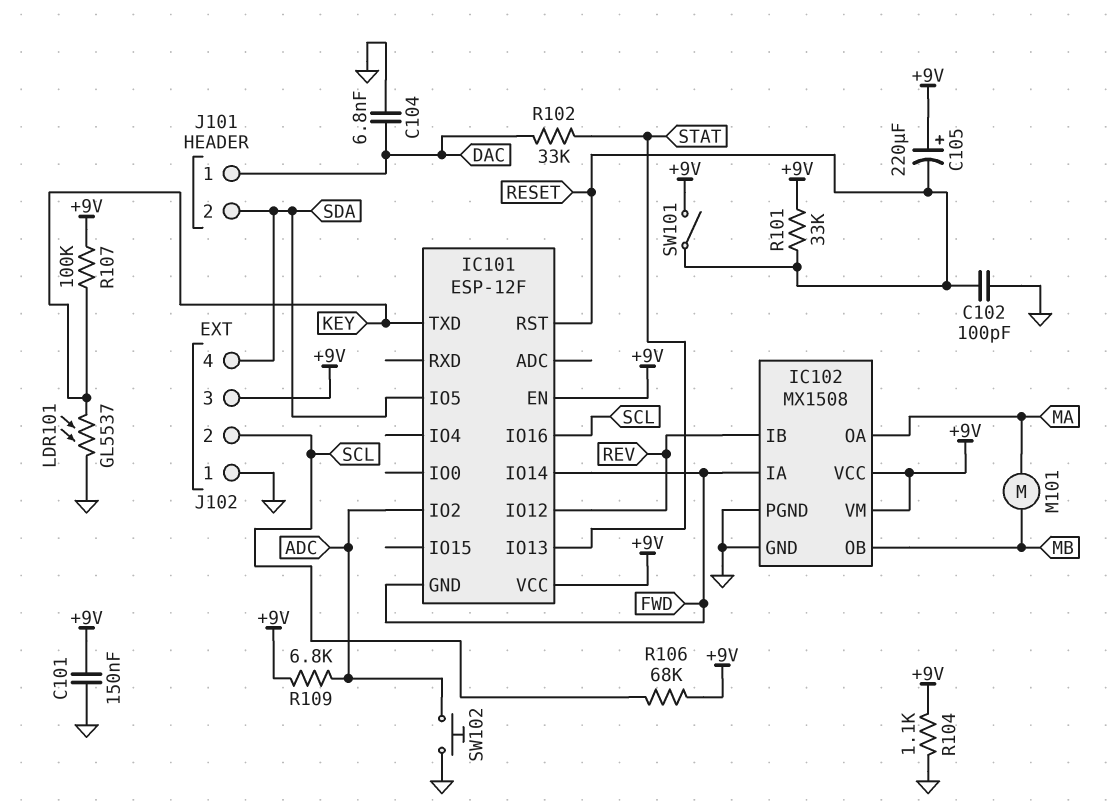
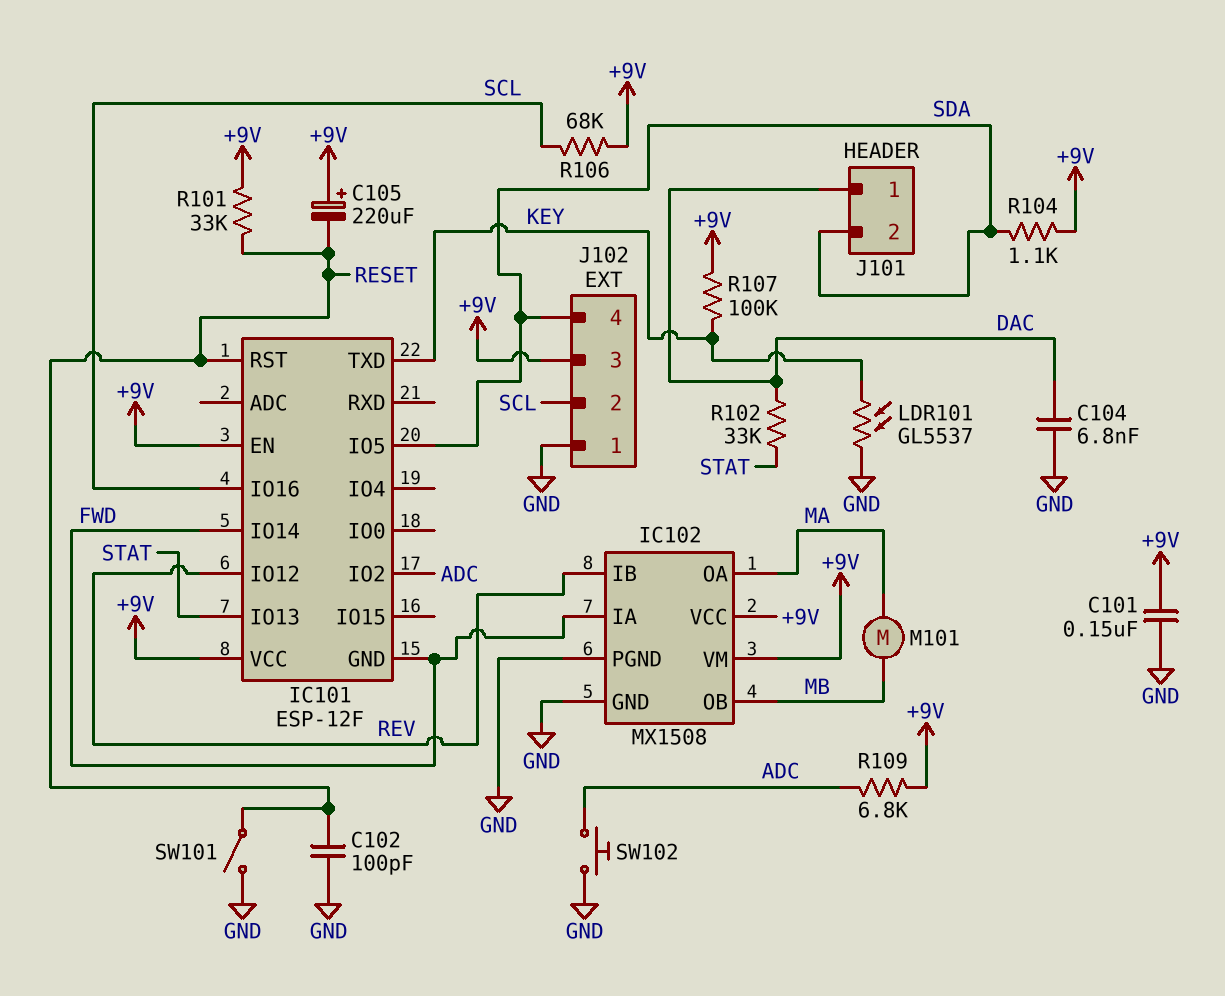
R104: 1.1k (+9V, GND) -> 1.1k (+9V, SDA)
SW101: switch (+9V, RESET) -> switch (GND, RESET)

